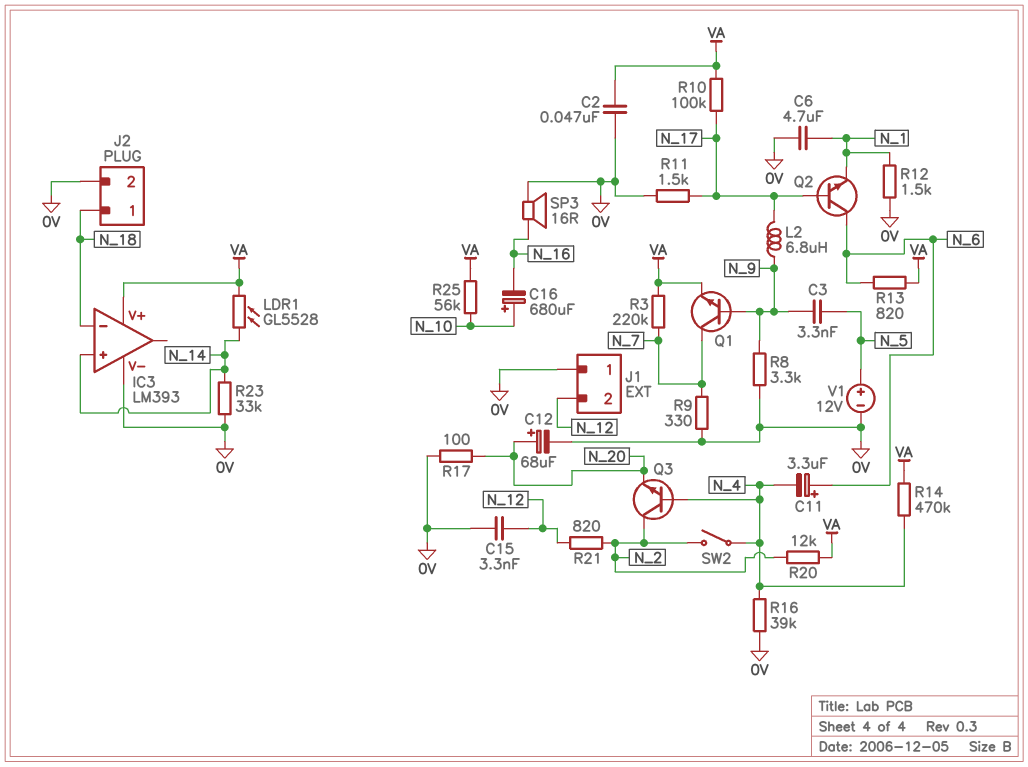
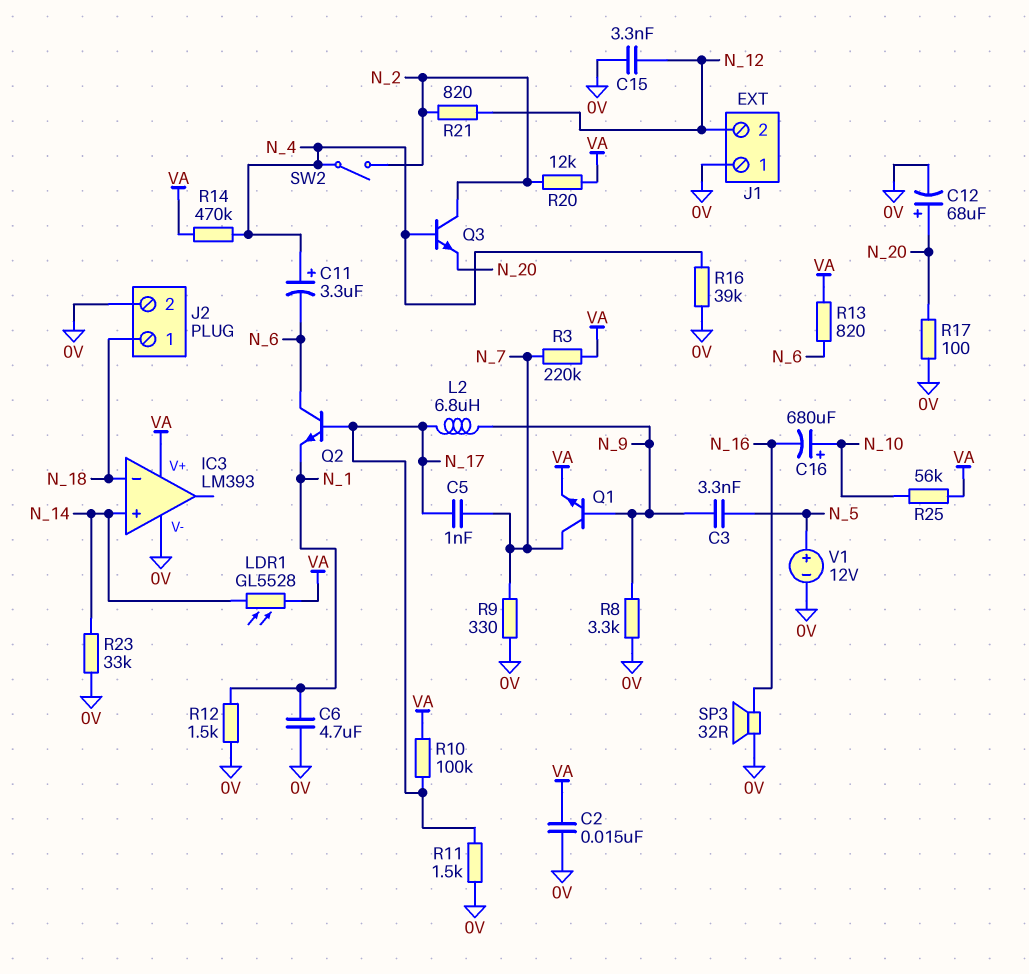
C2: 47nF (0V, VA) -> 15nF (0V, VA)
C5: none -> 1nF (N_7, N_17)
C11: 3.3uF (plus N_6, minus N_4) -> 3.3uF (plus N_4, minus N_6)
SP3: speaker 16R (0V, N_16) -> speaker 32R (0V, N_16)

